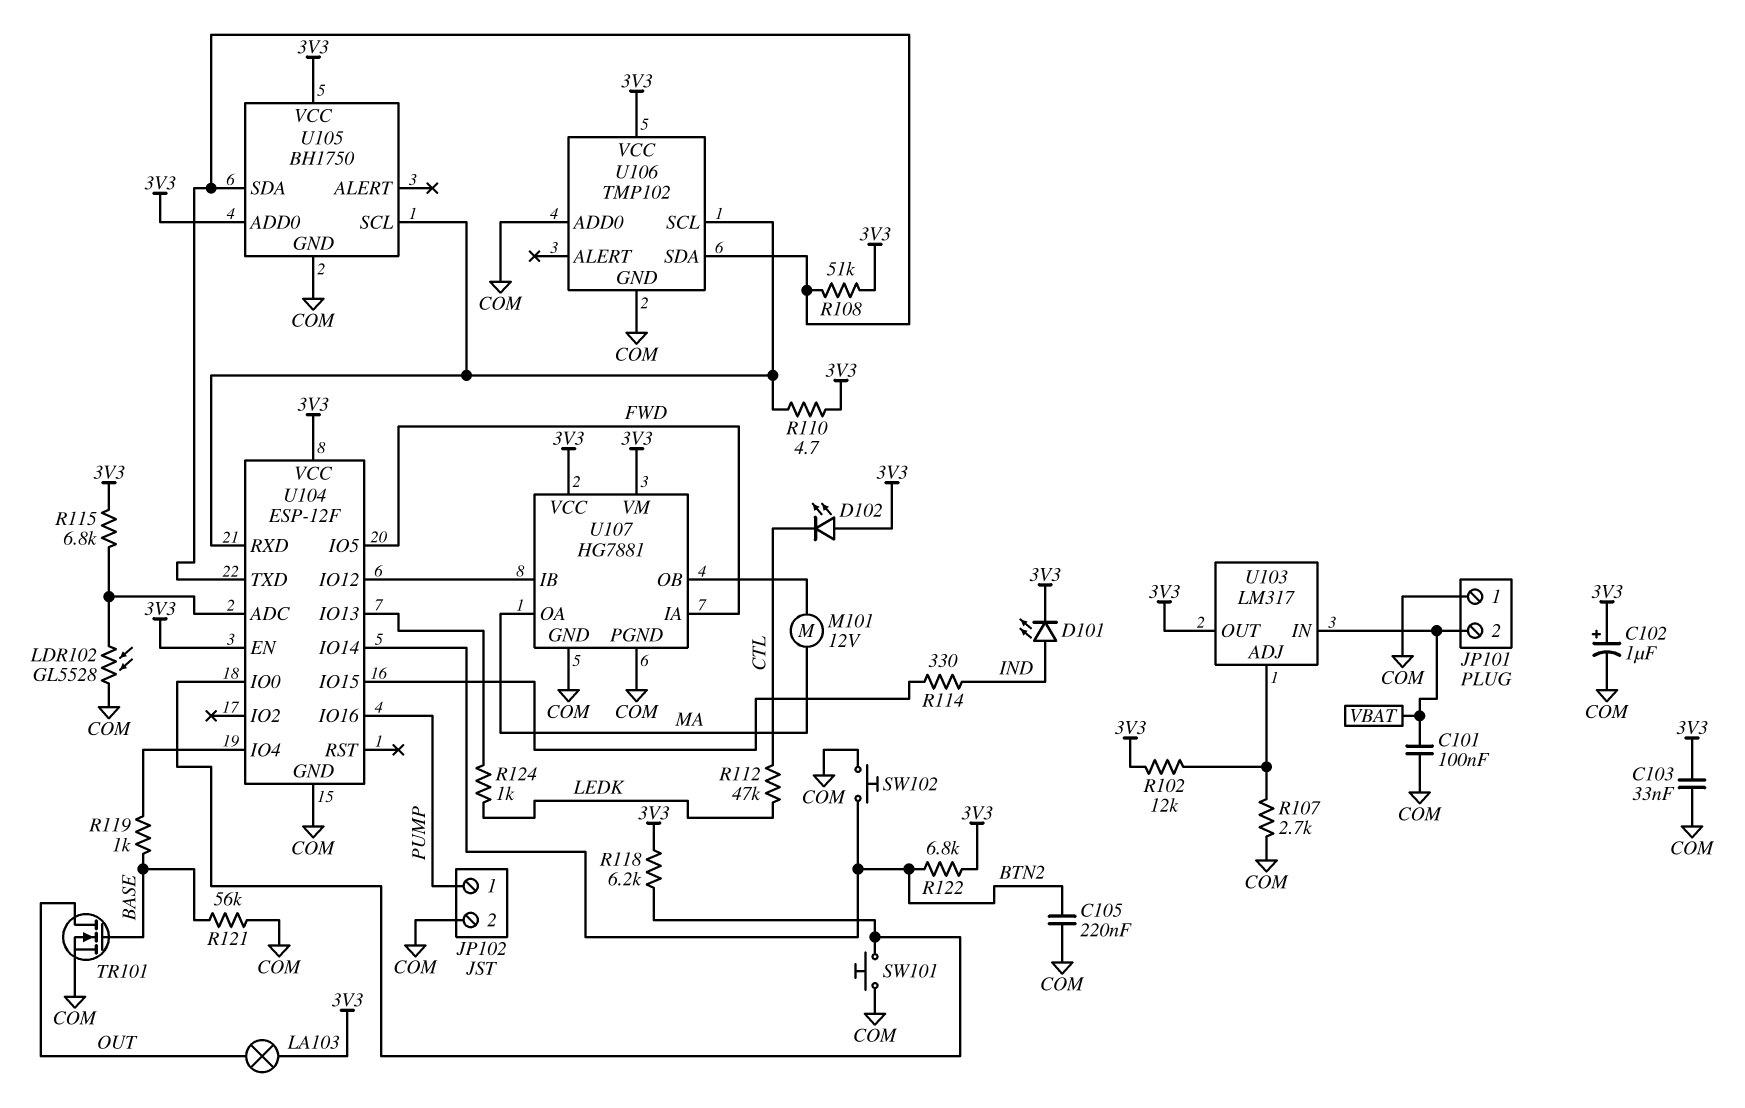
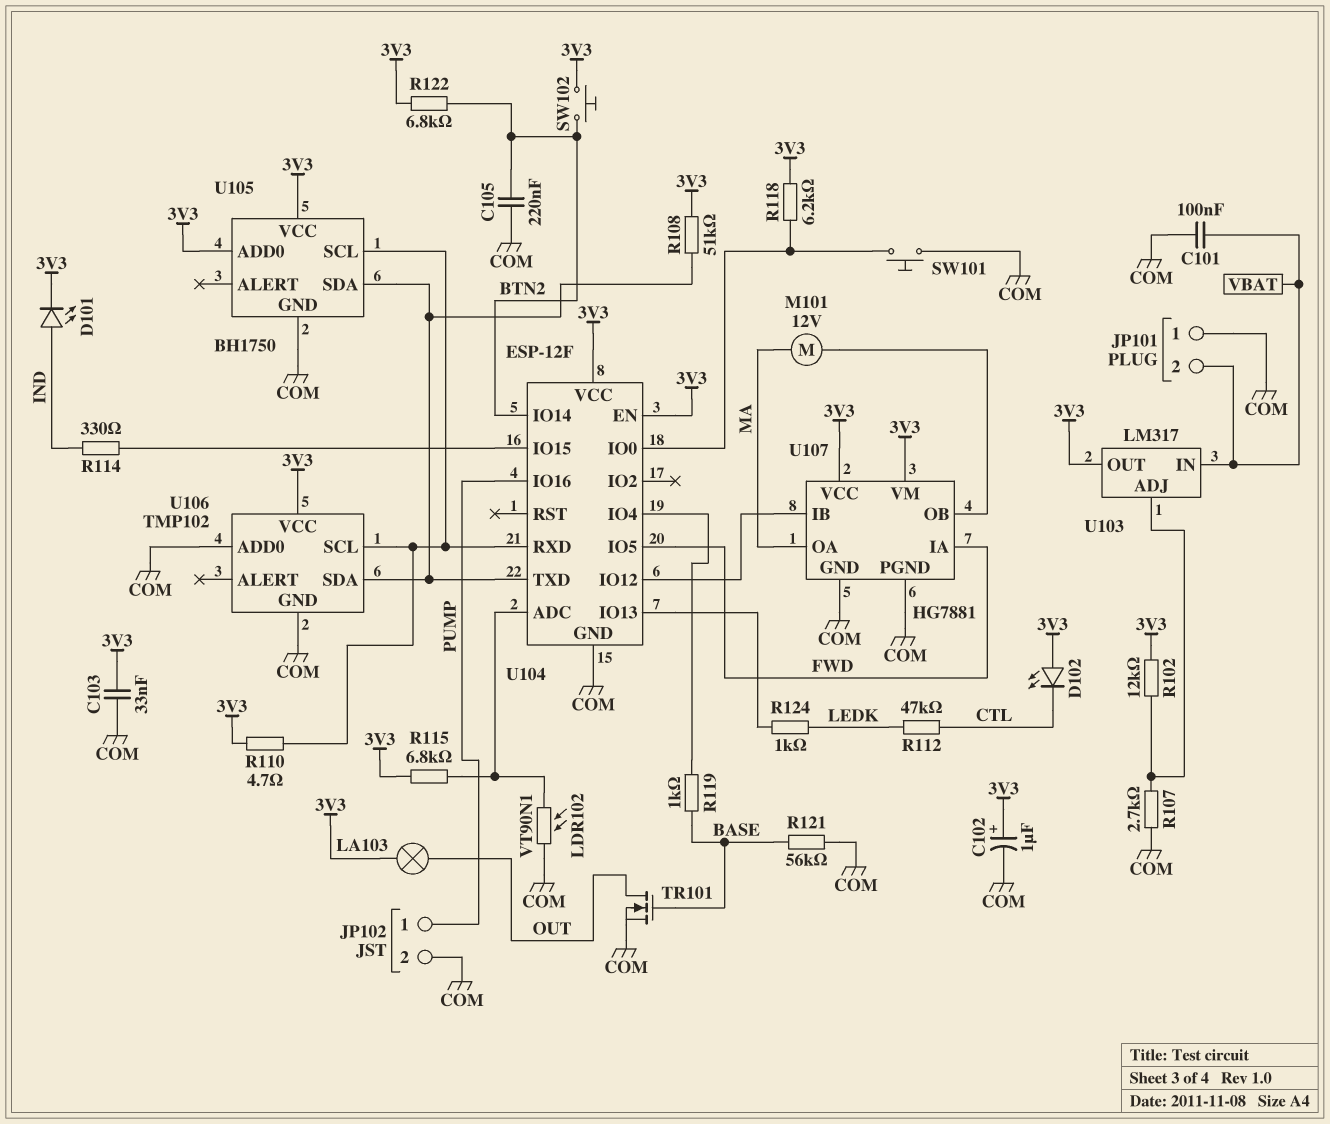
LDR102: GL5528 (COM, U104/ADC) -> VT90N1 (COM, U104/ADC)
SW102: button (BTN2, COM) -> button (3V3, BTN2)

